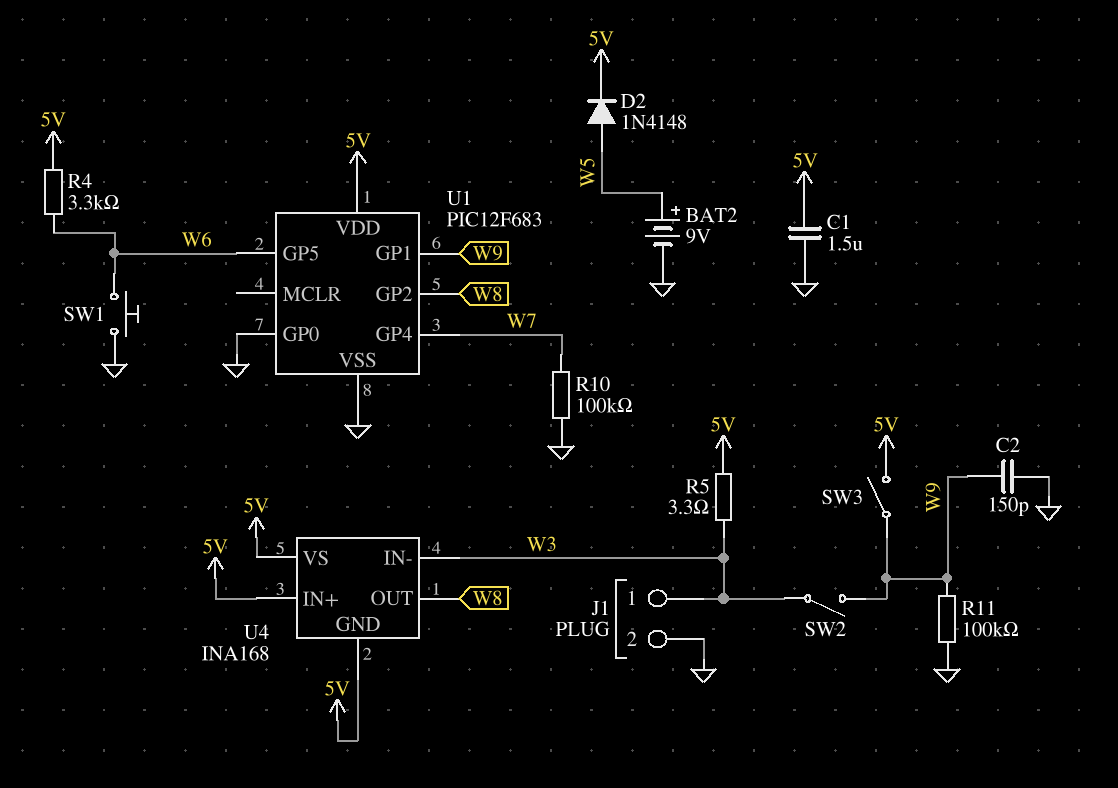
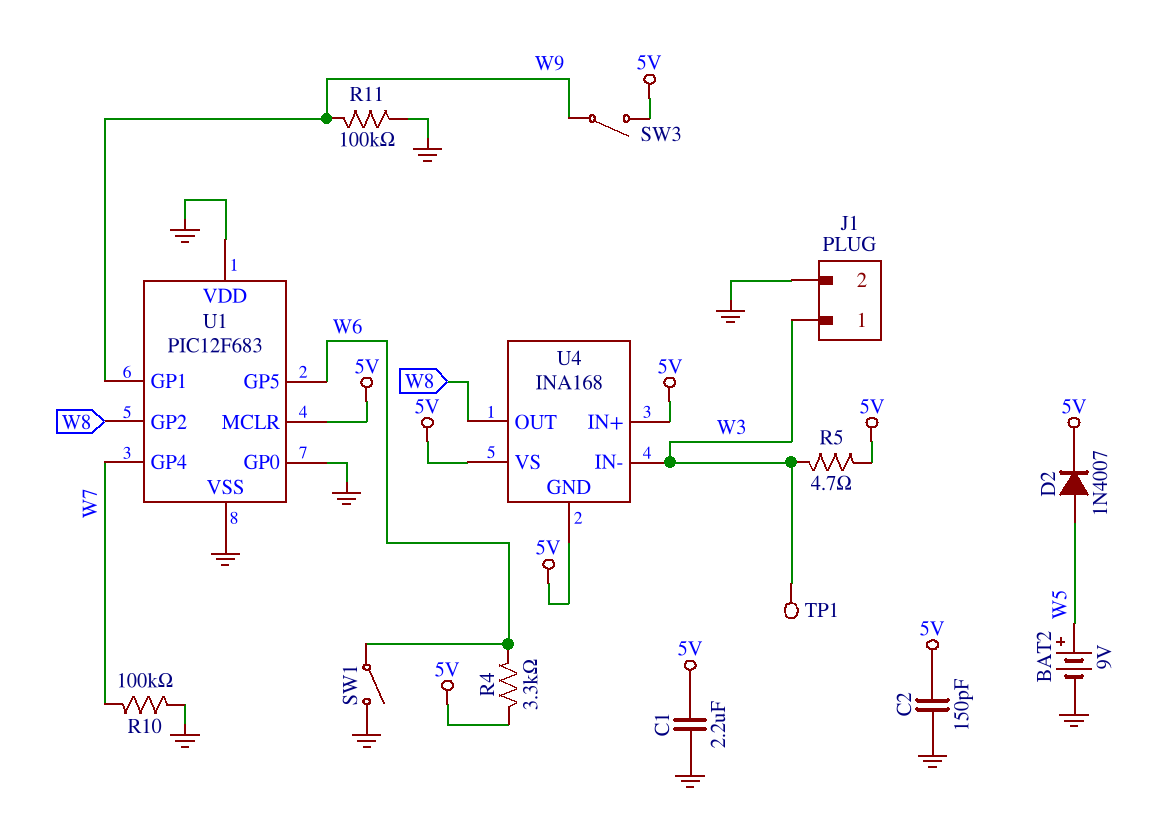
C1: 1.5uF (5V, GND) -> 2.2uF (5V, GND)
C2: 150pF (GND, W9) -> 150pF (5V, GND)
D2: diode 1N4148 (A W5, K 5V) -> diode 1N4007 (A W5, K 5V)
R5: 3.3 (5V, W3) -> 4.7 (5V, W3)
SW1: button (GND, W6) -> switch (GND, W6)
SW2: switch (W3, W9) -> none
TP1: none -> test point (W3)
U1 pin MCLR: none -> 5V
U1 pin VDD: 5V -> GND

